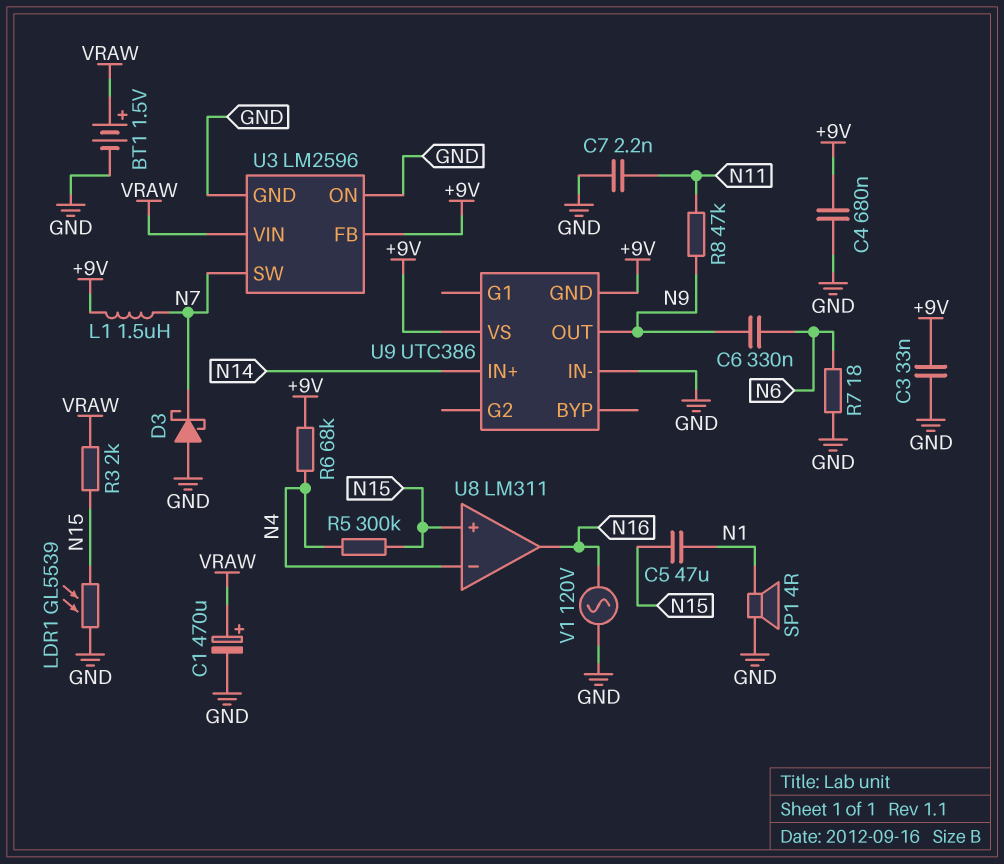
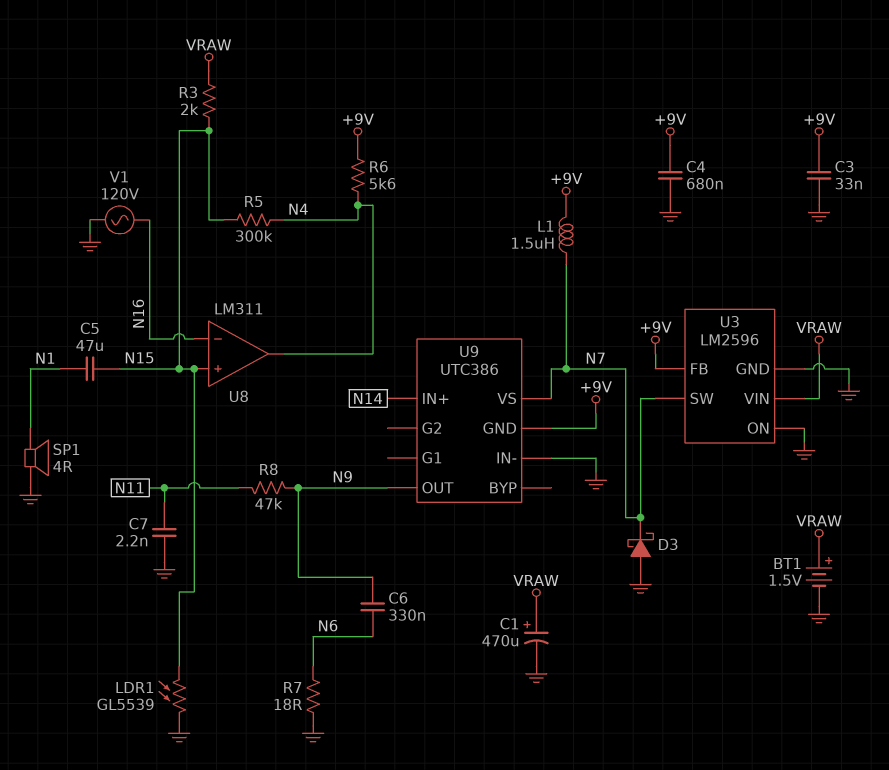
R6: 68k (+9V, N4) -> 5.6k (+9V, N4)
U8 pin in-: N4 -> N16
U8 pin out: N16 -> N4
U9 pin VS: +9V -> N7

